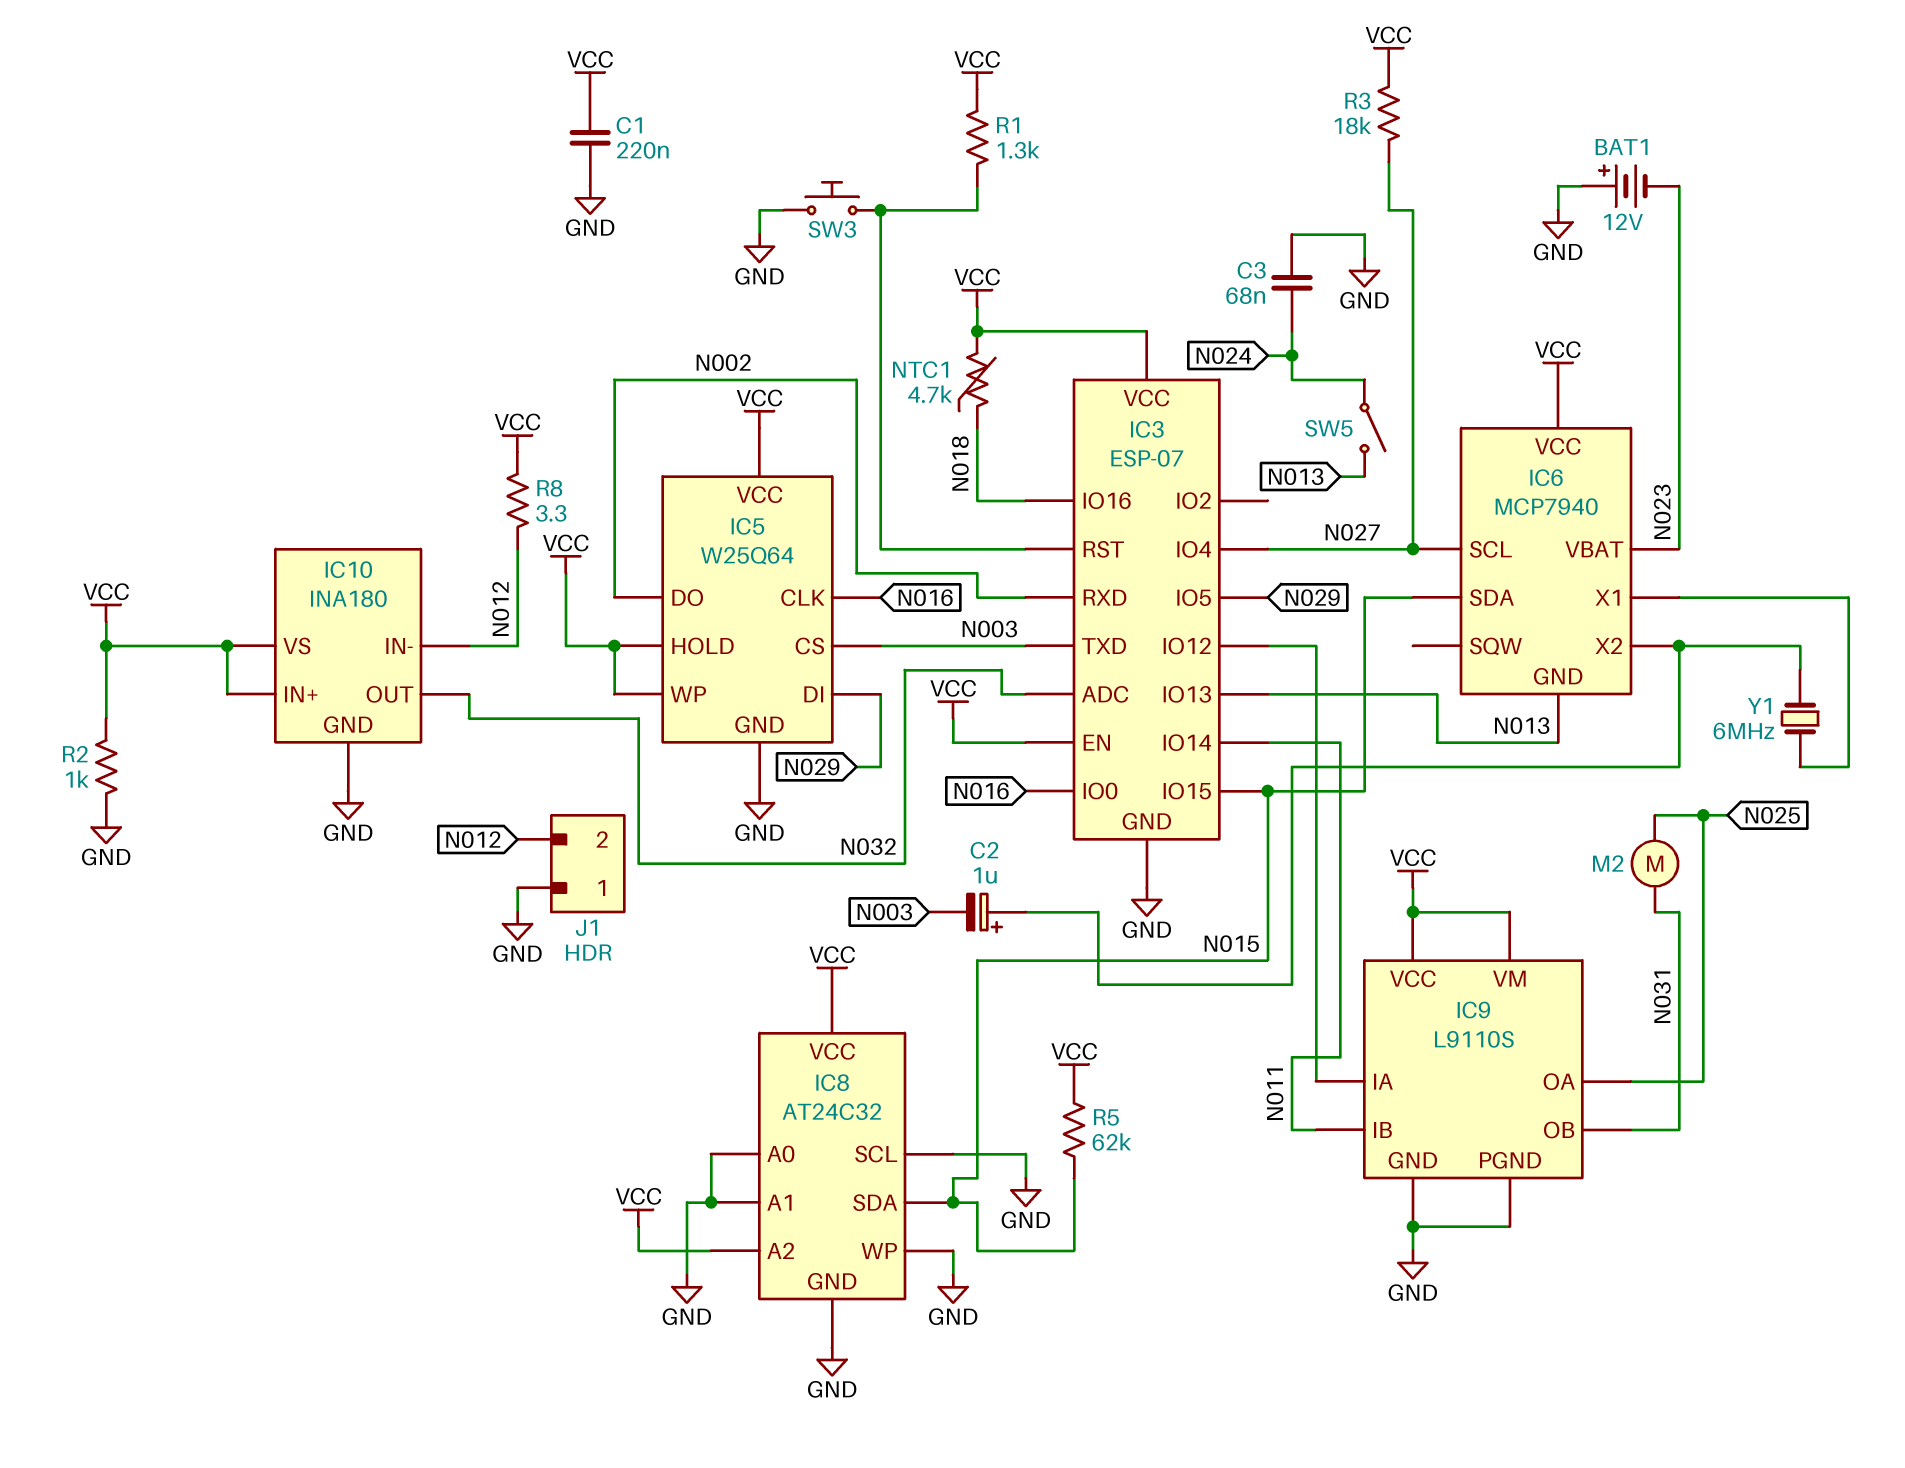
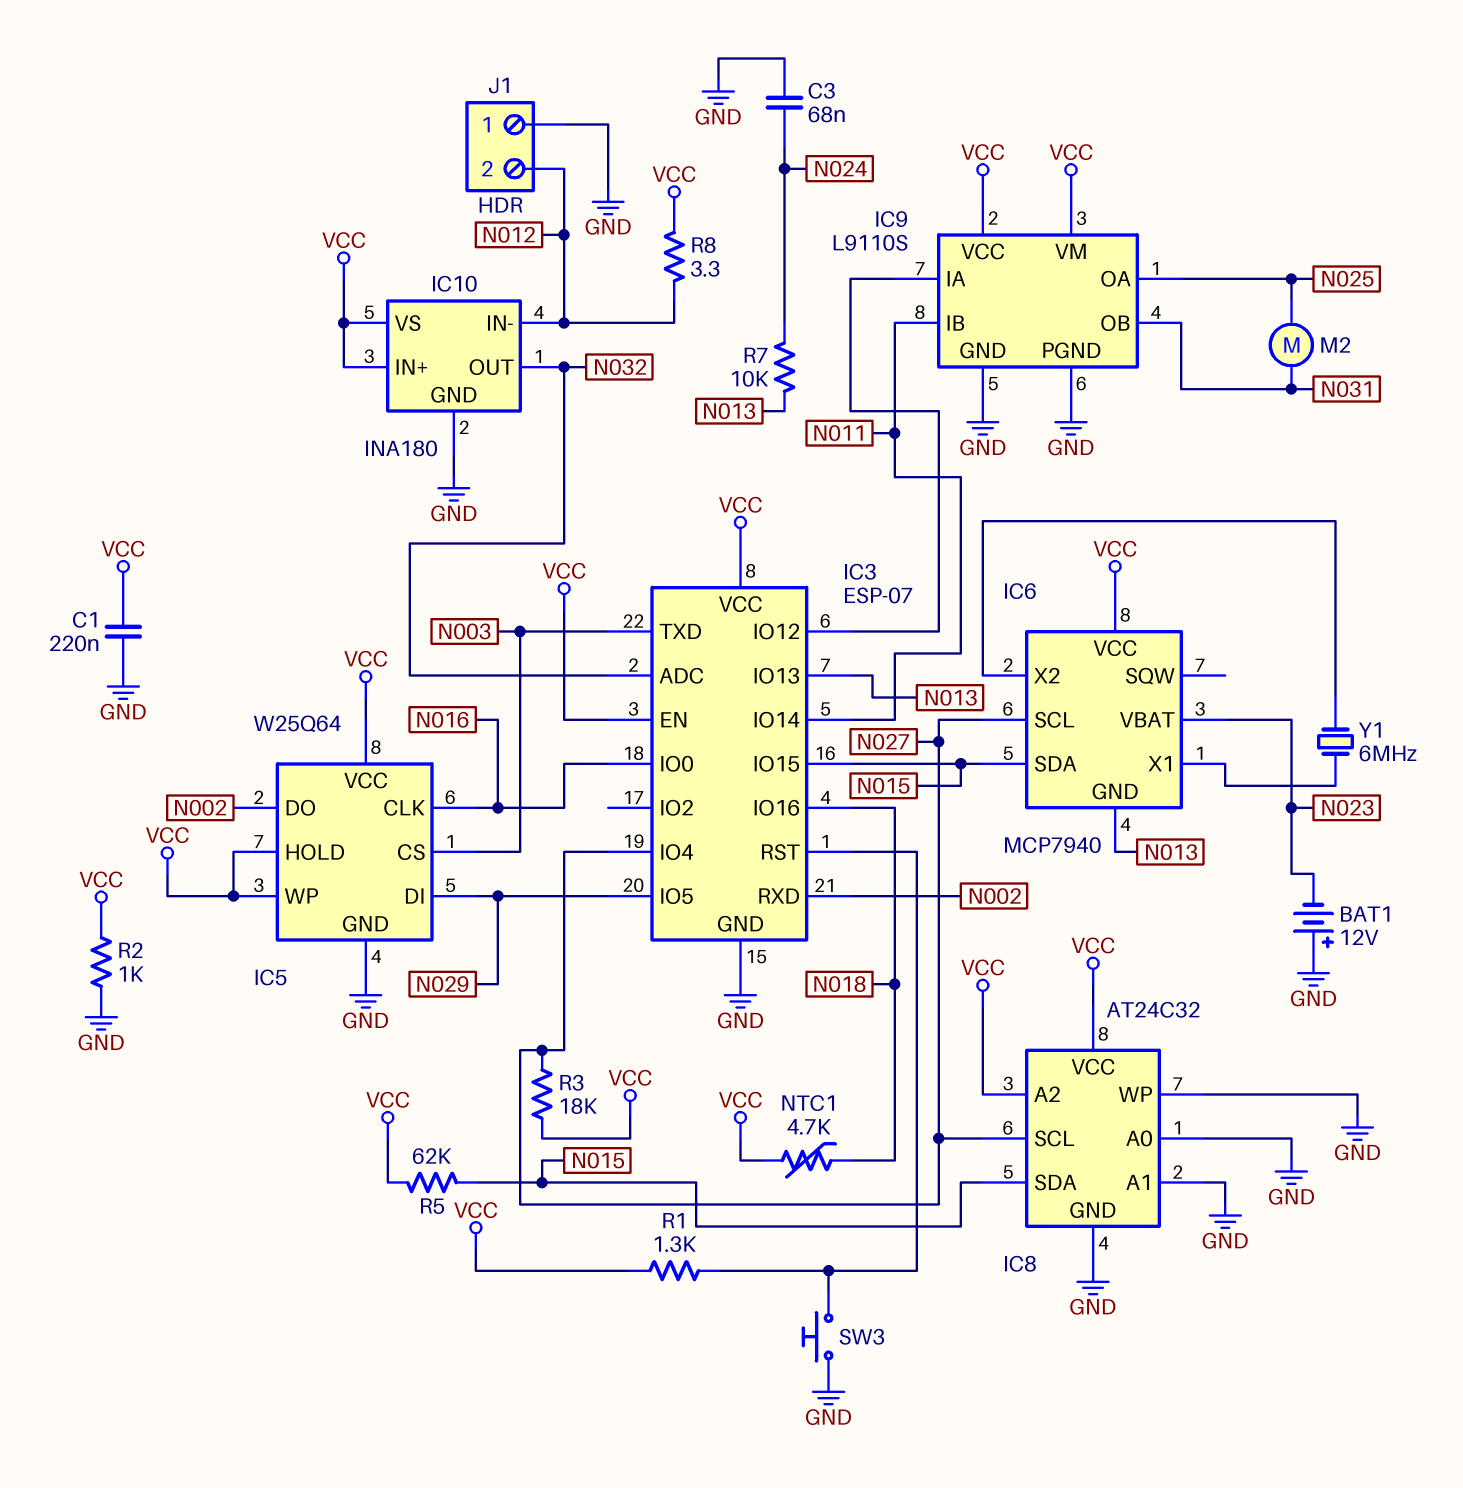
C2: 1uF (plus IC6/X2, minus N003) -> none
IC8 pin SCL: GND -> N027
R7: none -> 10k (N013, N024)
SW5: switch (N013, N024) -> none

